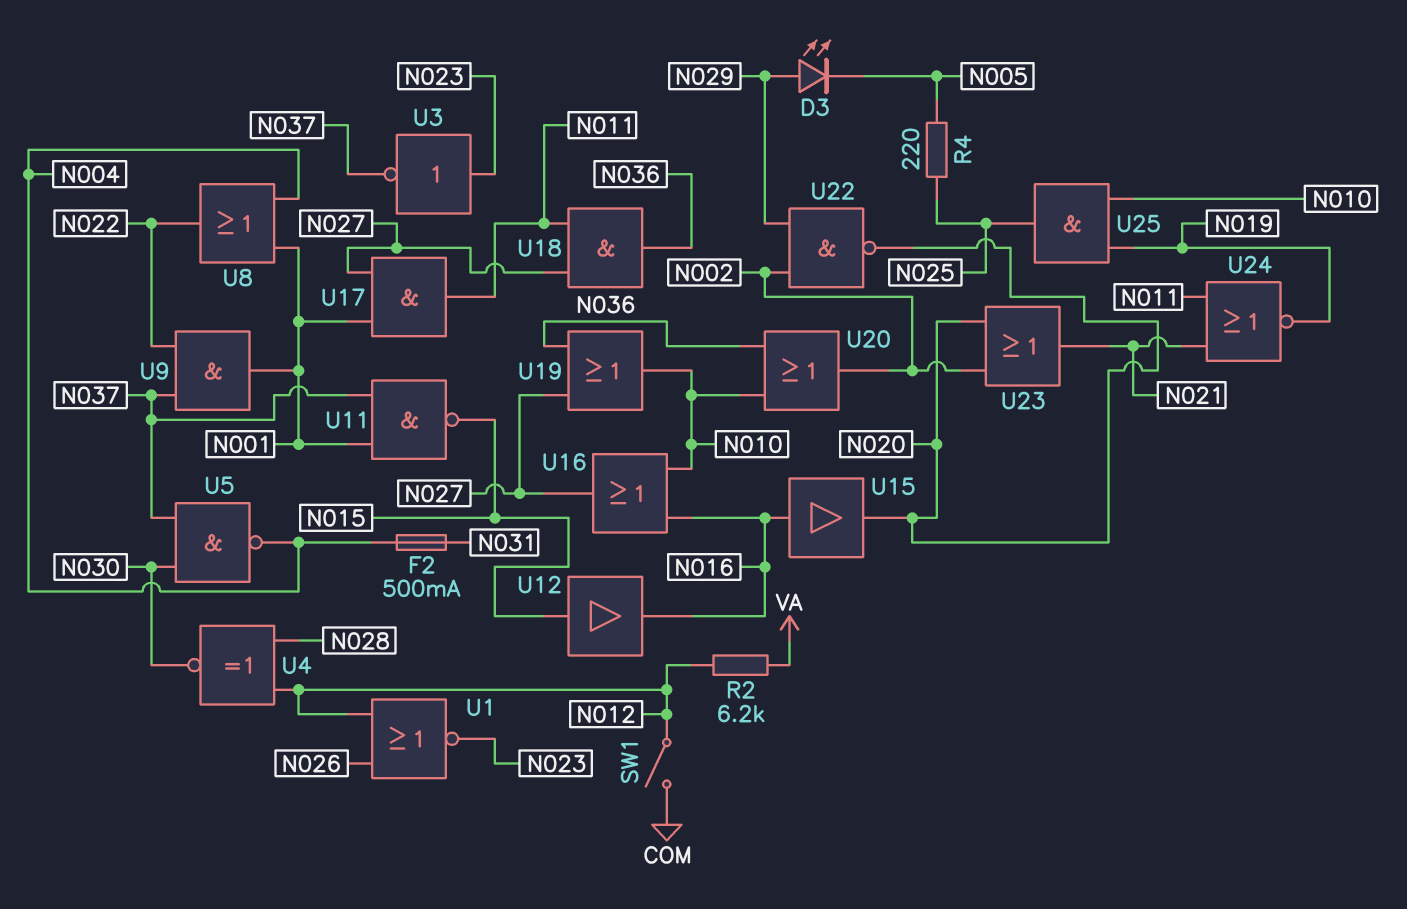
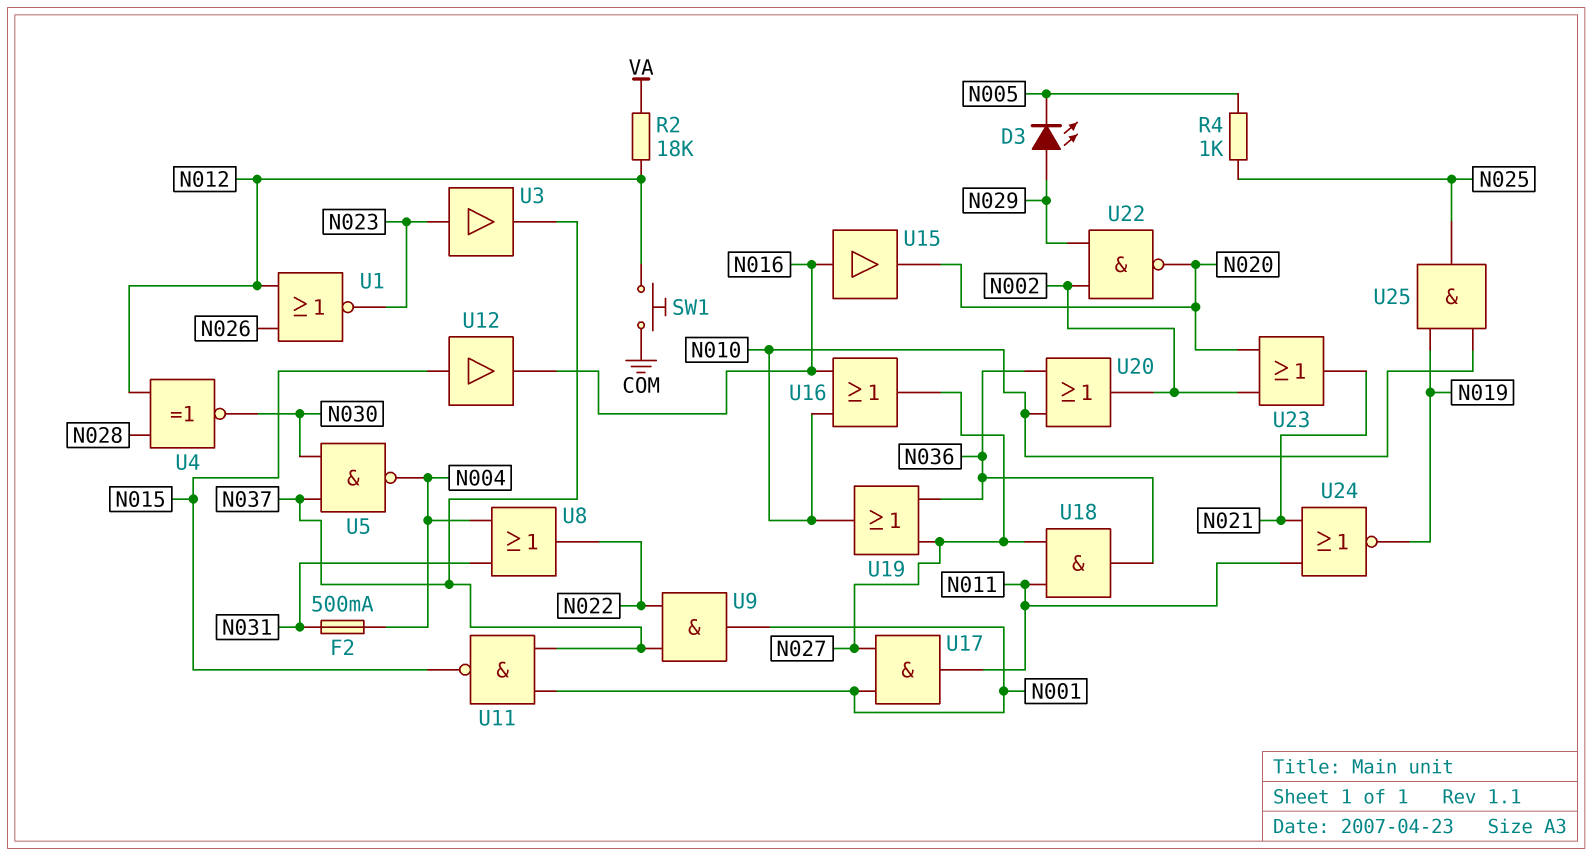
R2: 6.2k (N012, VA) -> 18k (N012, VA)
R4: 220 (N005, N025) -> 1k (N005, N025)
SW1: switch (COM, N012) -> button (COM, N012)
U3: NOT (in N023, out N037) -> buffer (in N023, out N037)
U8: OR (in N001, in N004, out N022) -> OR (in N004, in N031, out N022)

